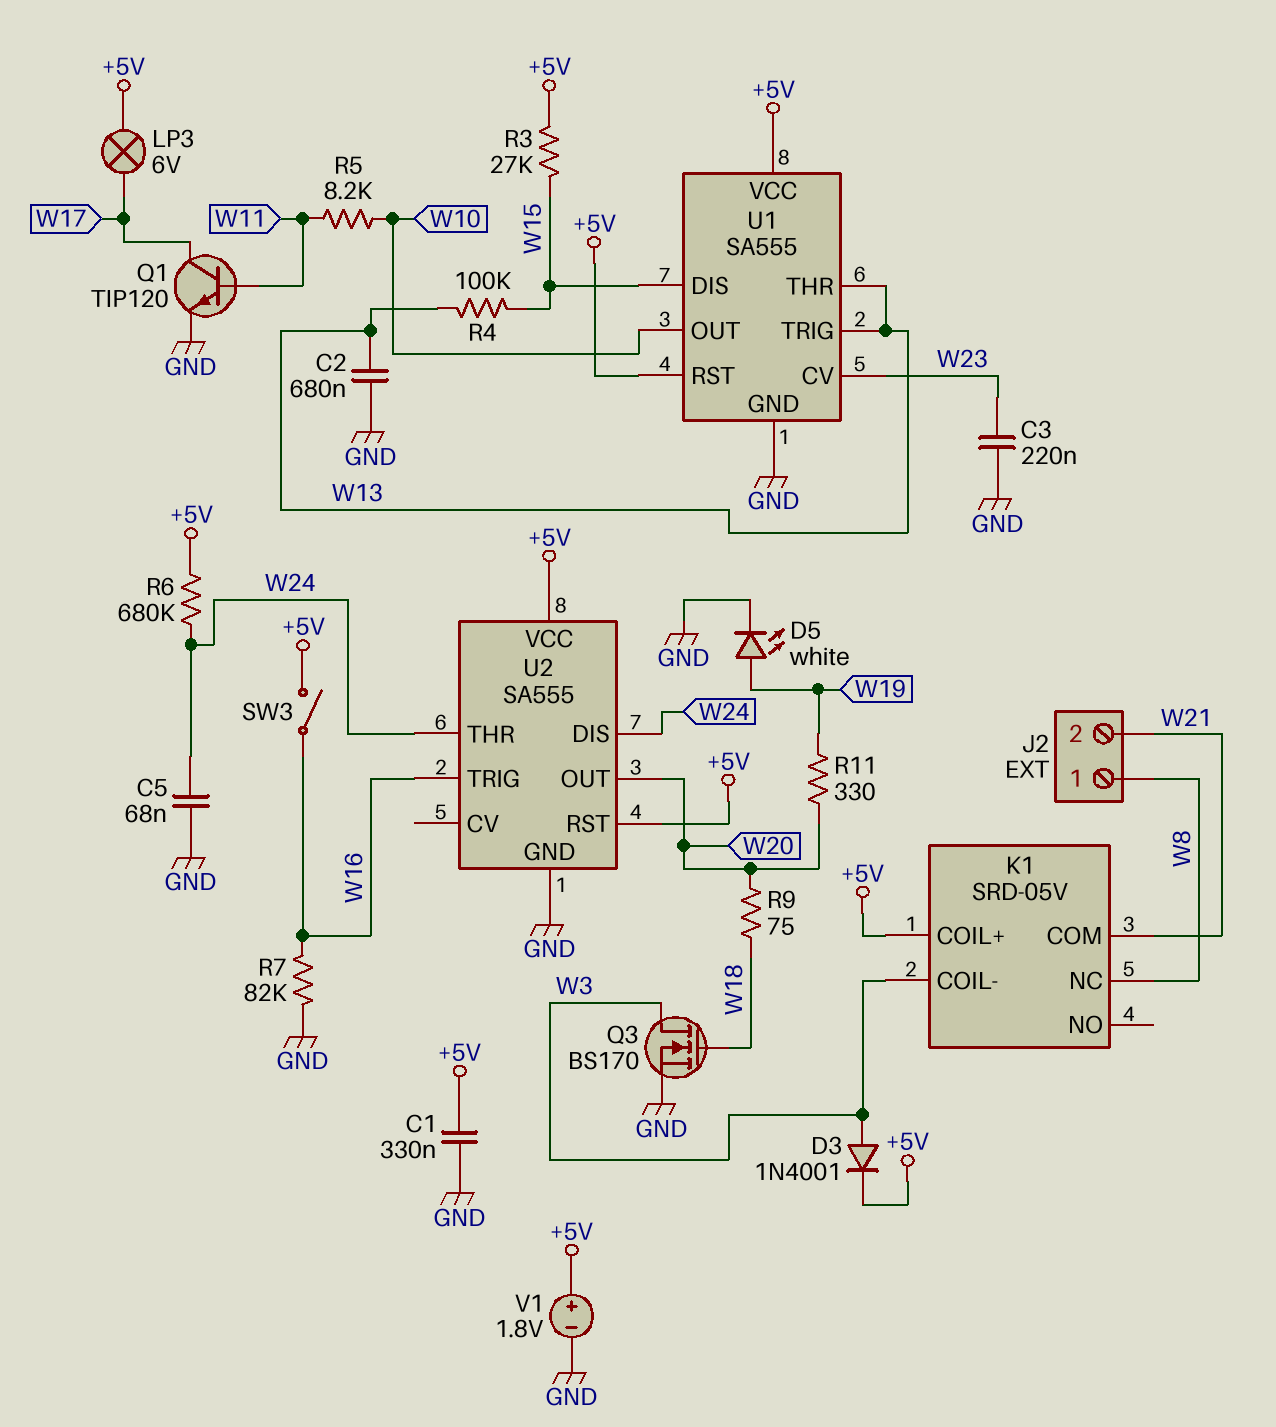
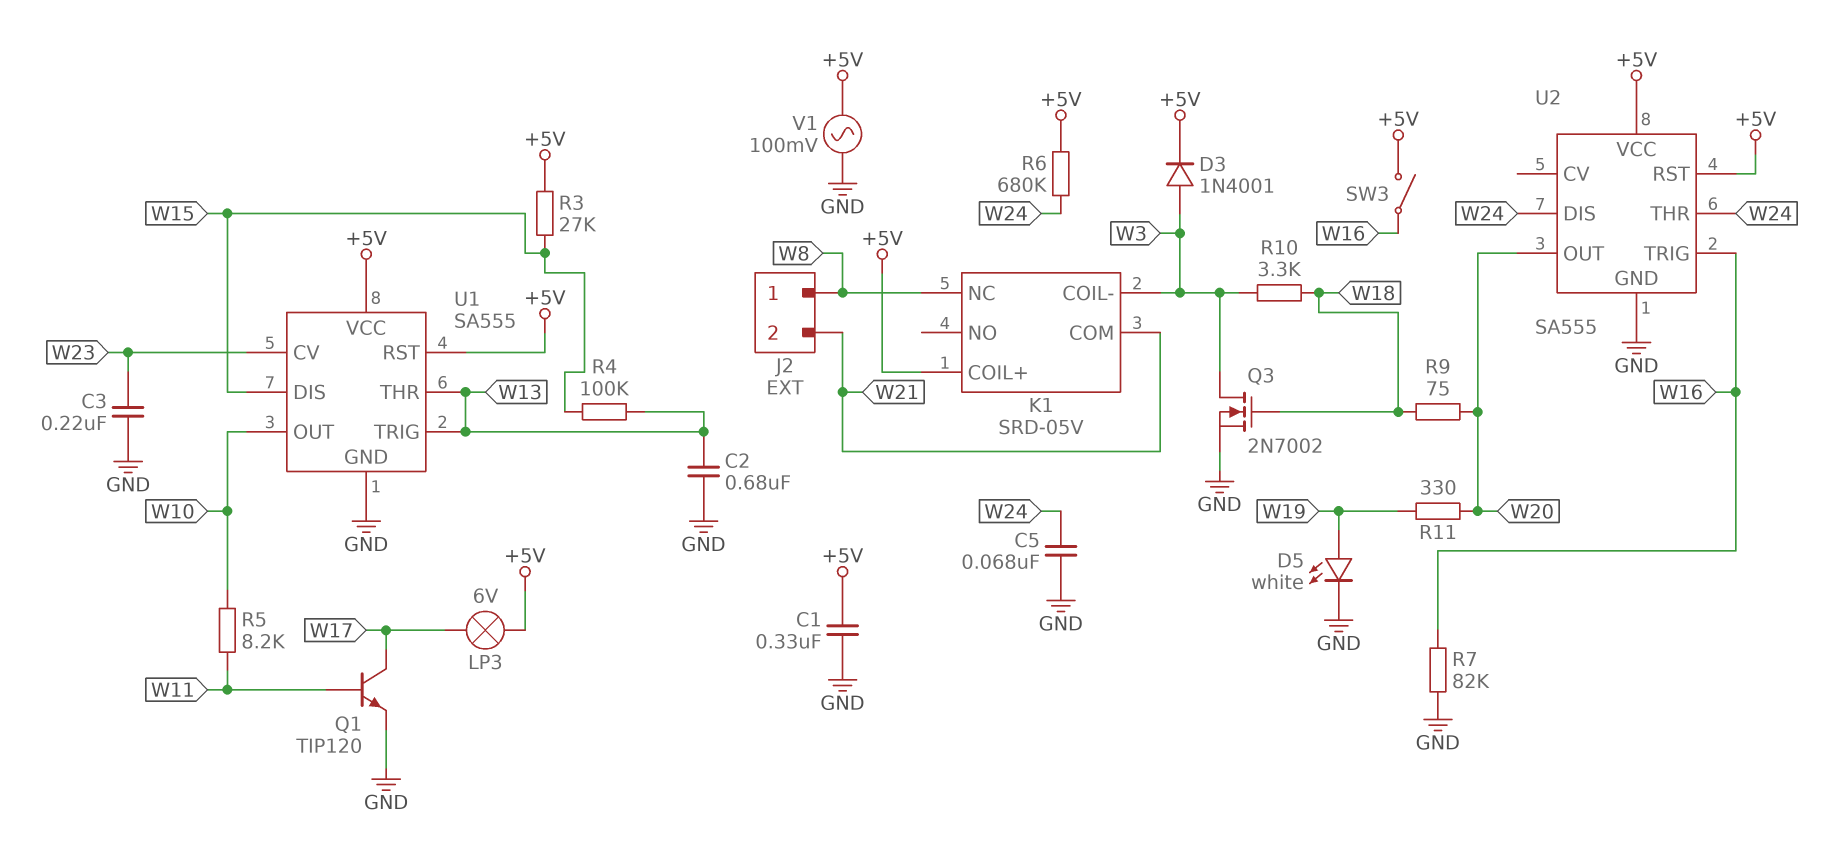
Q3: NMOS BS170 (G W18, D W3, S GND) -> NMOS 2N7002 (G W18, D W3, S GND)
R10: none -> 3.3k (W3, W18)
V1: 1.8V (plus +5V, minus GND) -> AC 100mV (+5V, GND)

